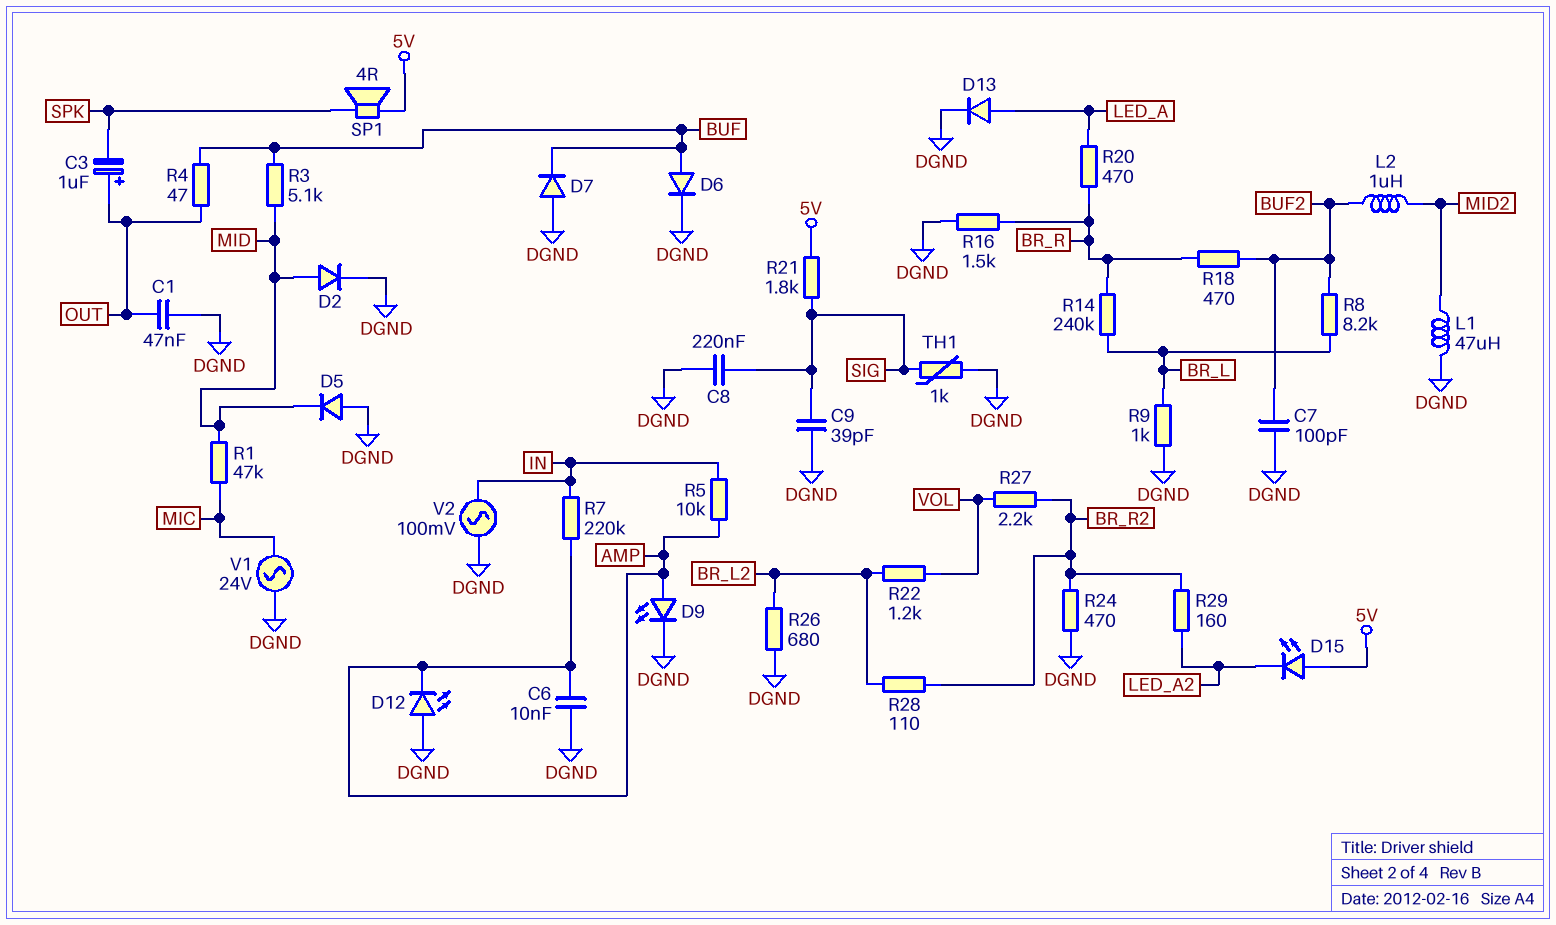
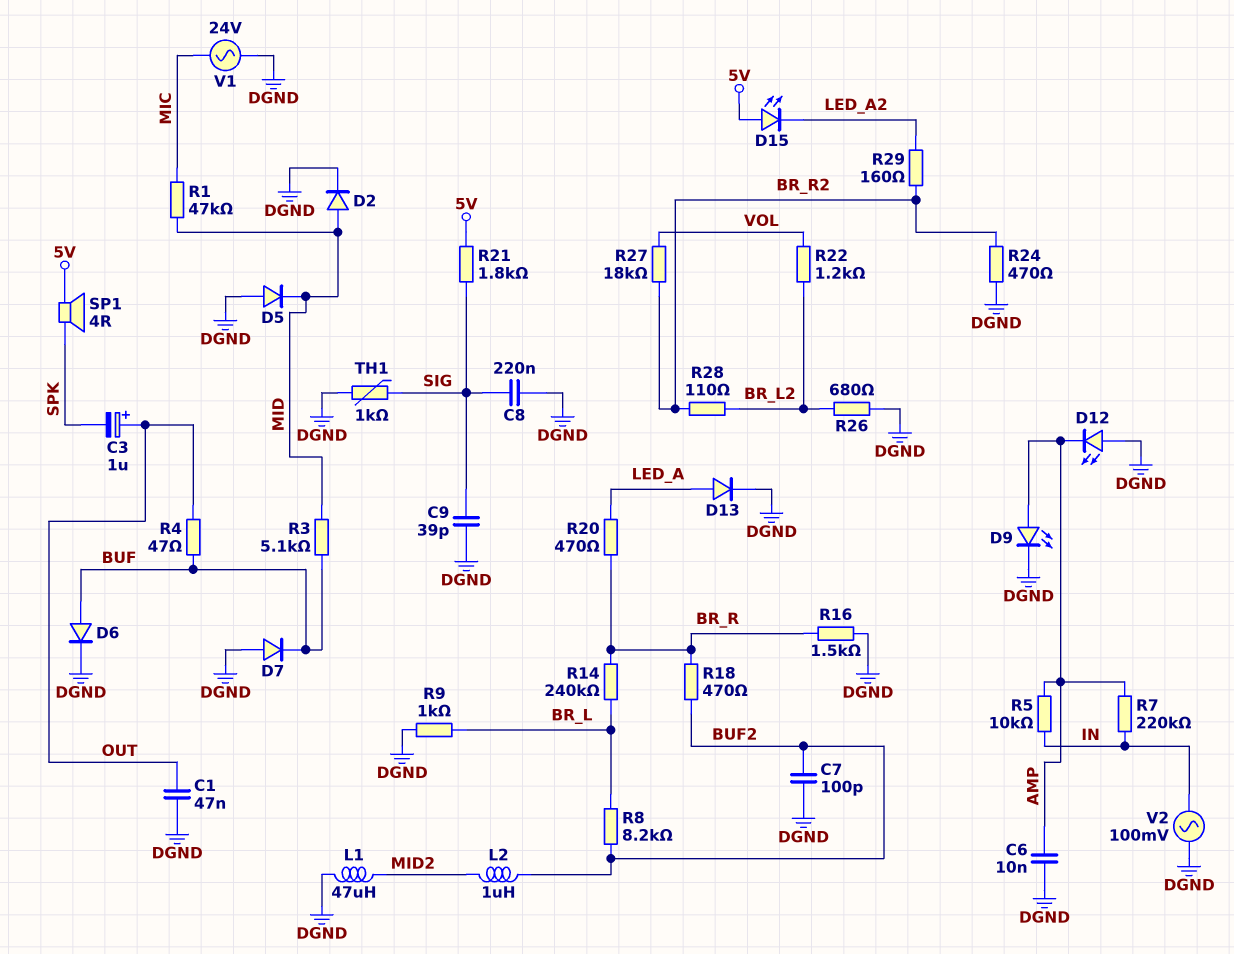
R27: 2.2k (BR_R2, VOL) -> 18k (BR_R2, VOL)

